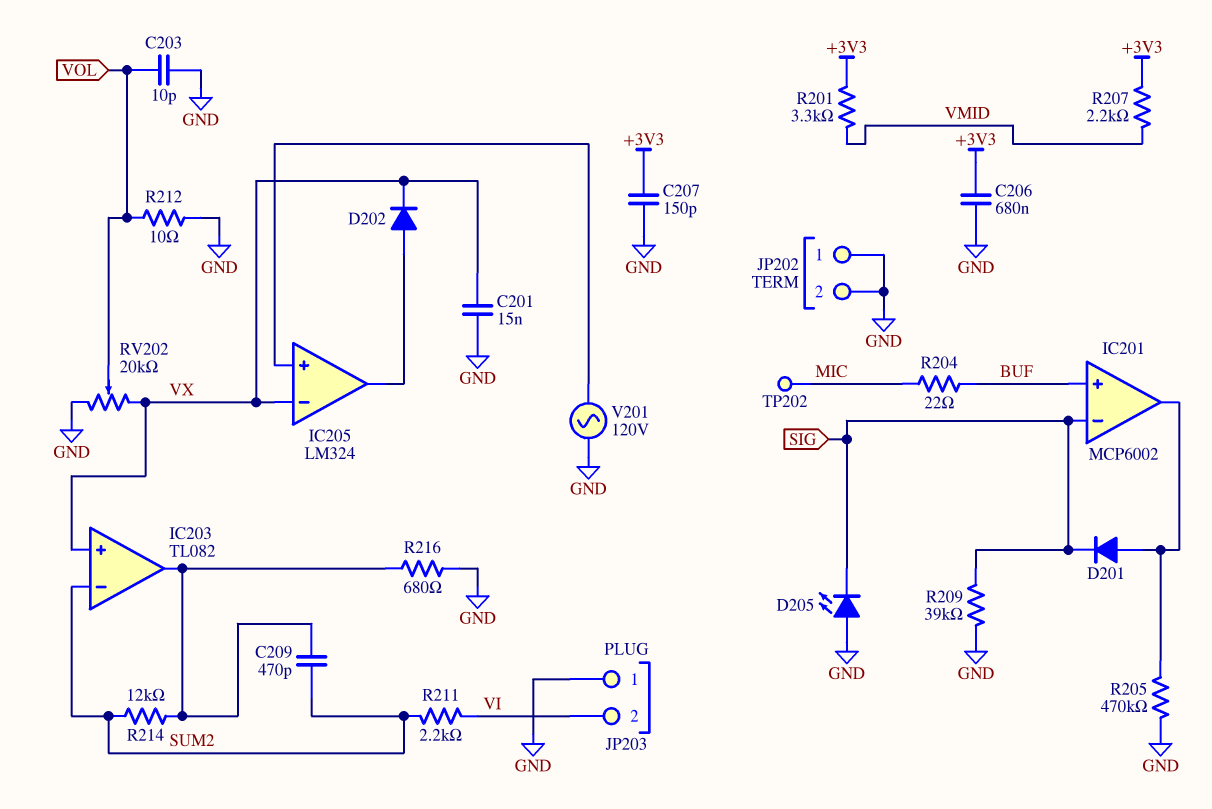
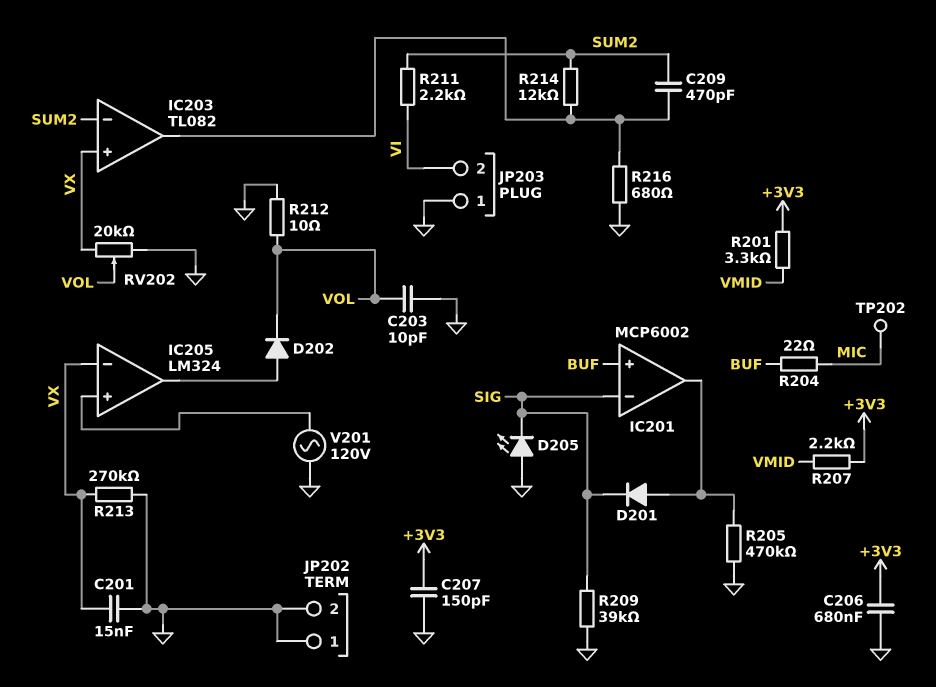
D202: diode (A IC205/out, K VX) -> diode (A IC205/out, K VOL)
R213: none -> 270k (GND, VX)

